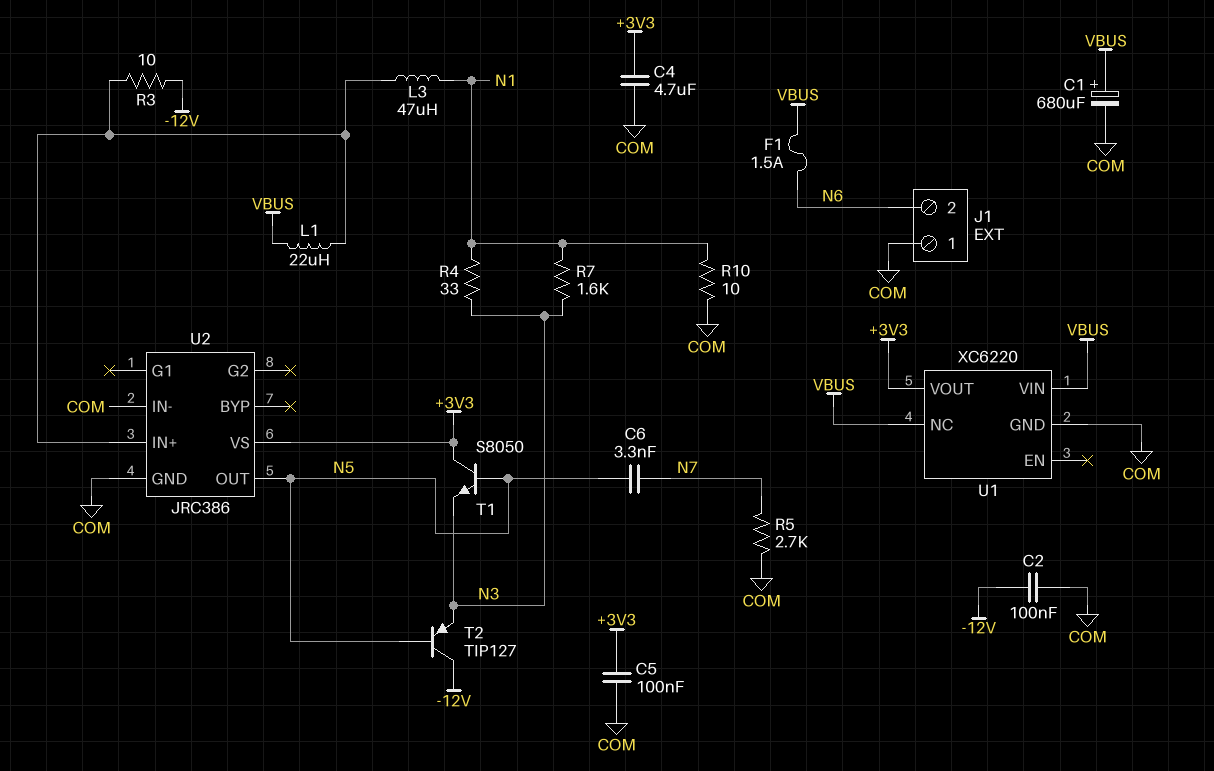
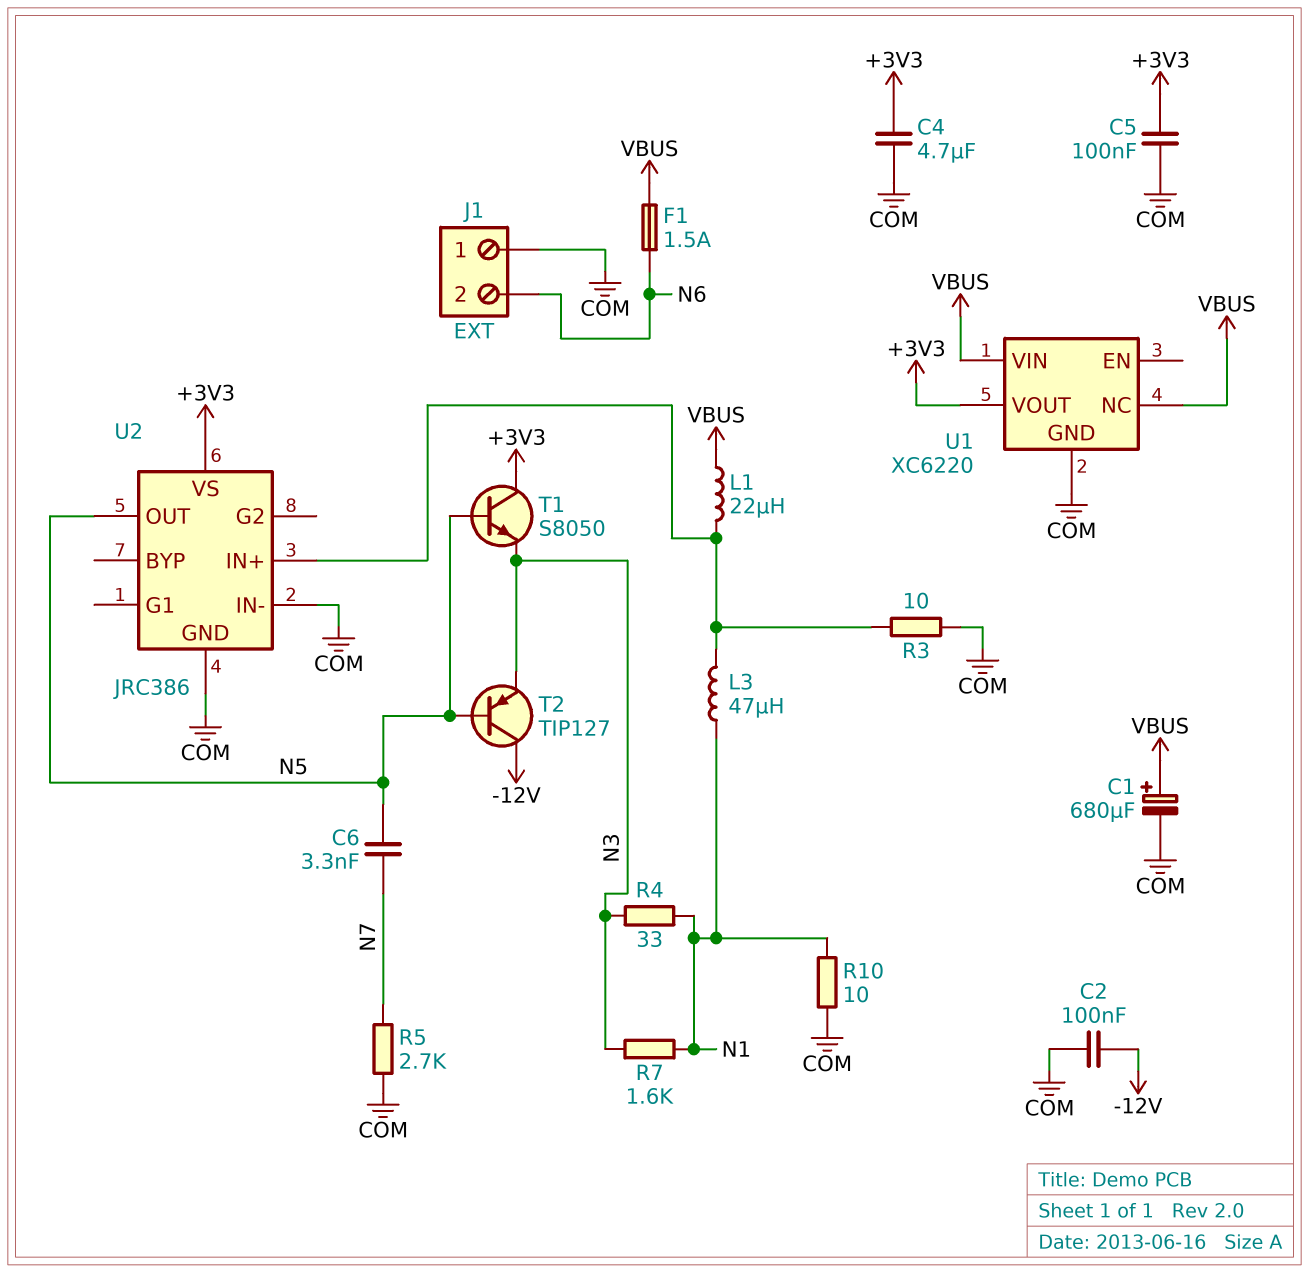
R3: 10 (-12V, U2/IN+) -> 10 (COM, U2/IN+)

